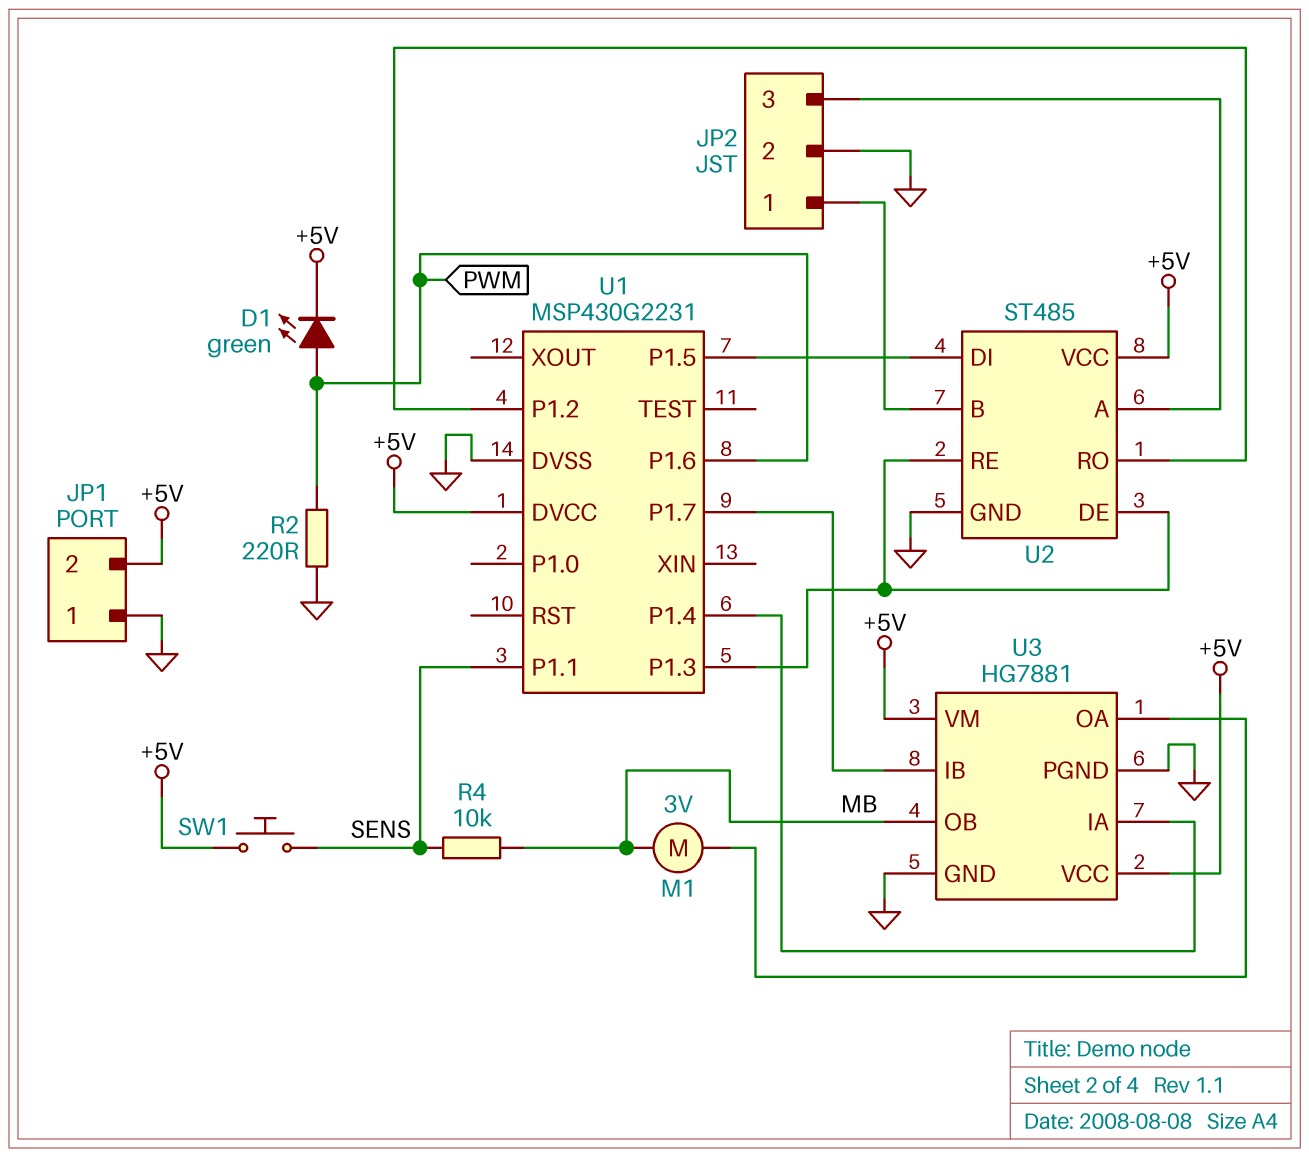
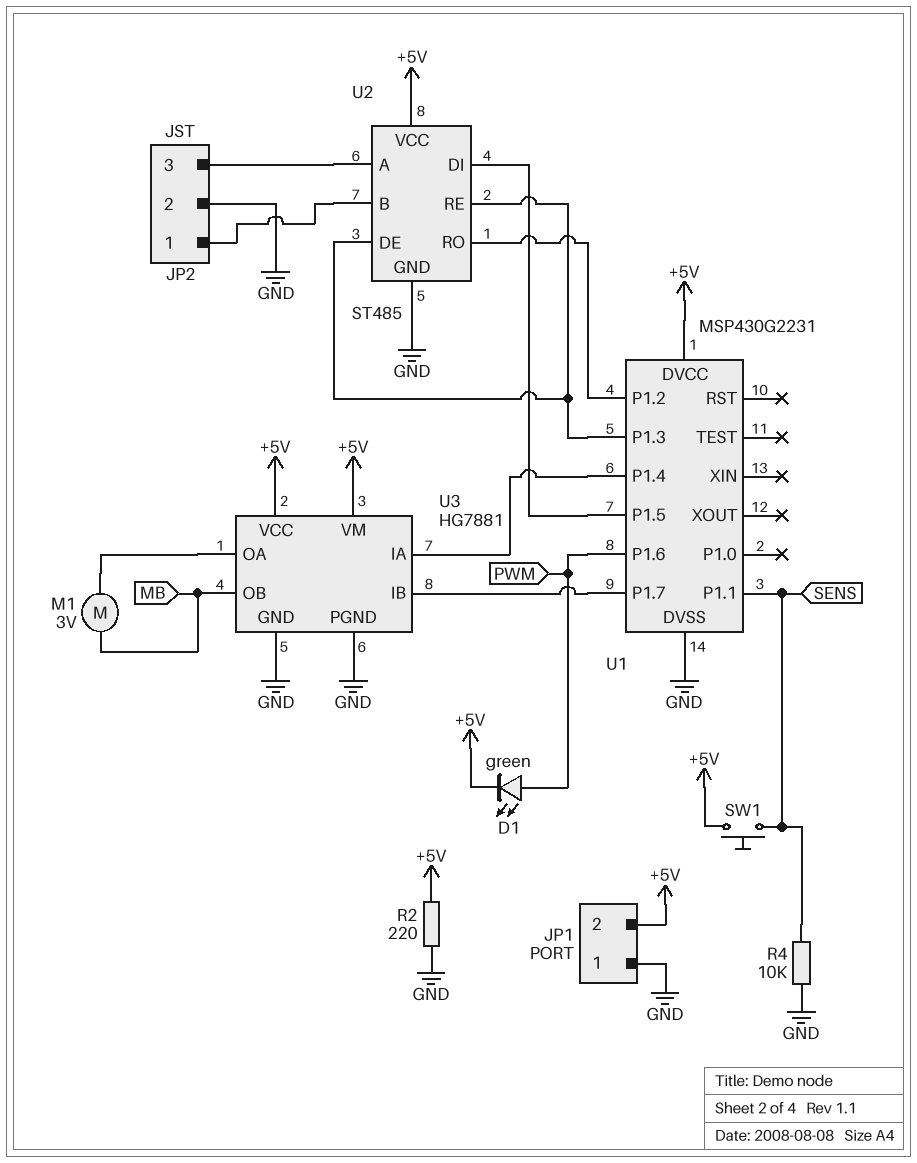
R2: 220 (GND, PWM) -> 220 (+5V, GND)
R4: 10k (MB, SENS) -> 10k (GND, SENS)

